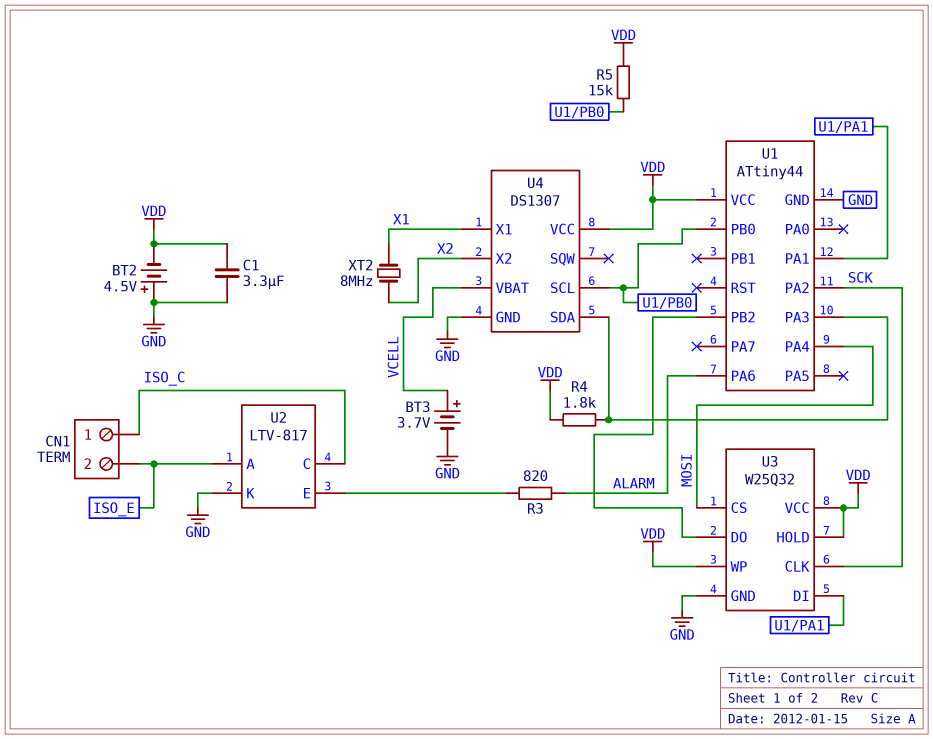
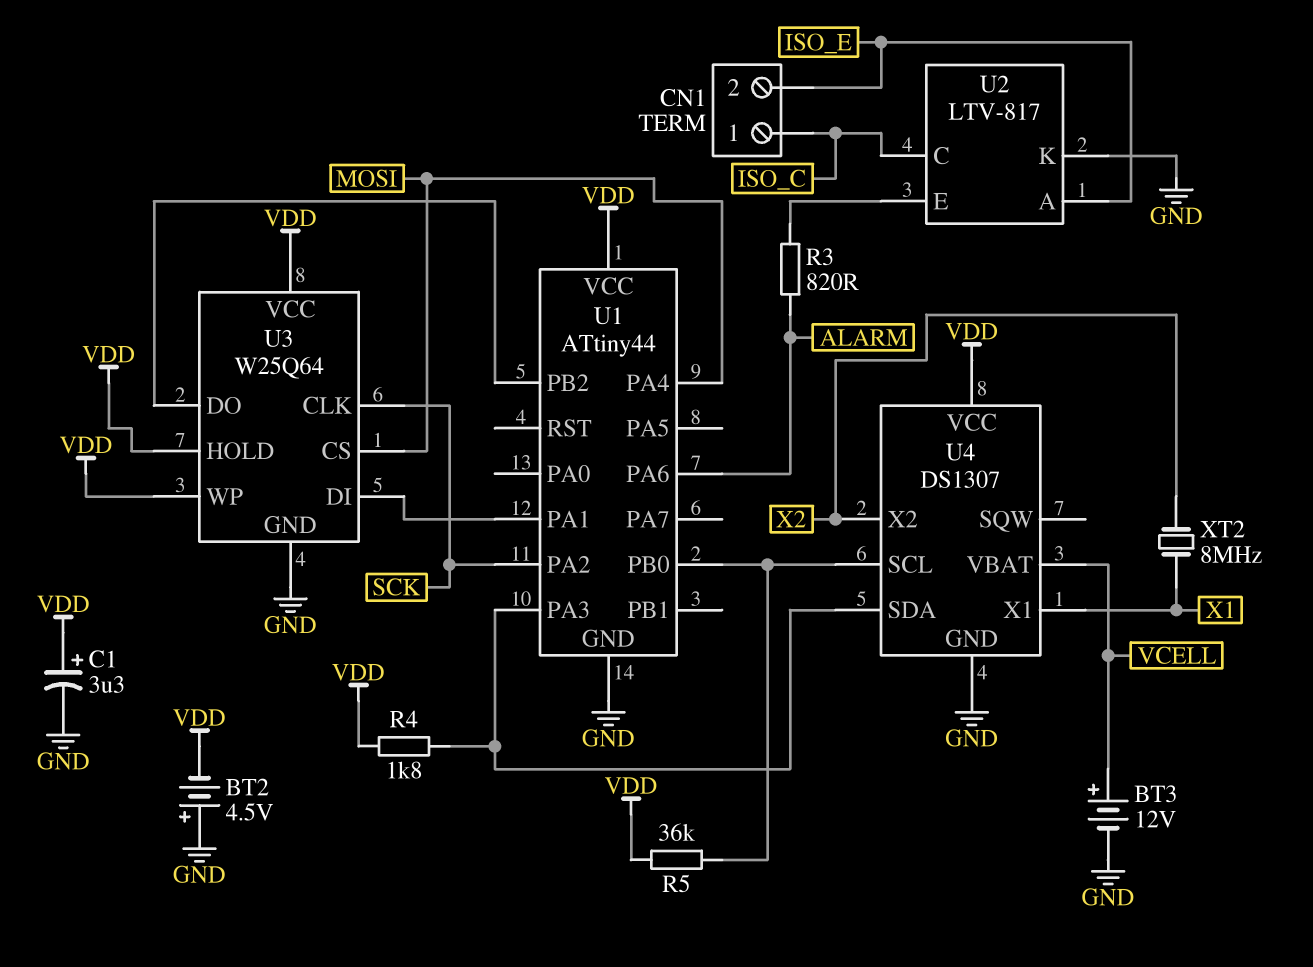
BT3: 3.7V (plus VCELL, minus GND) -> 12V (plus VCELL, minus GND)
C1: 3.3uF (GND, VDD) -> 3.3uF (plus VDD, minus GND)
R5: 15k (U1/PB0, VDD) -> 36k (U1/PB0, VDD)
U3: W25Q32 -> W25Q64

